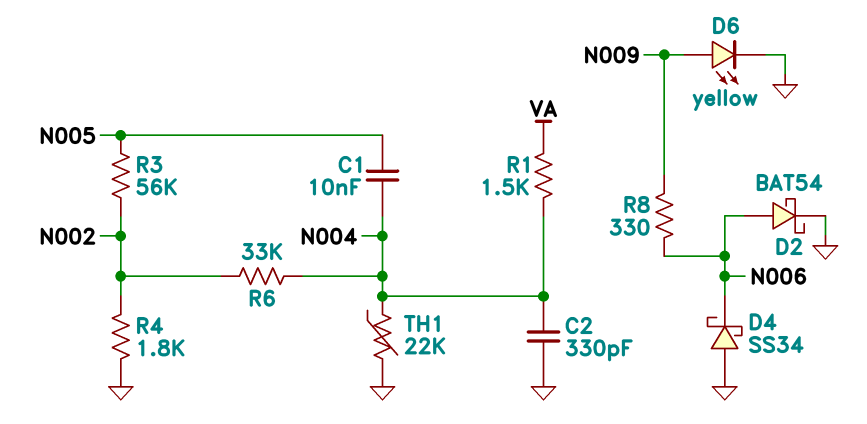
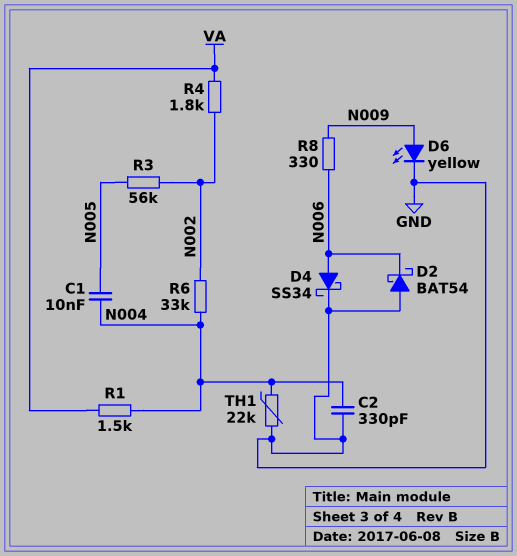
D2: schottky BAT54 (A N006, K GND) -> schottky BAT54 (A GND, K N006)
D4: schottky SS34 (A GND, K N006) -> schottky SS34 (A N006, K GND)
R4: 1.8k (GND, N002) -> 1.8k (N002, VA)

